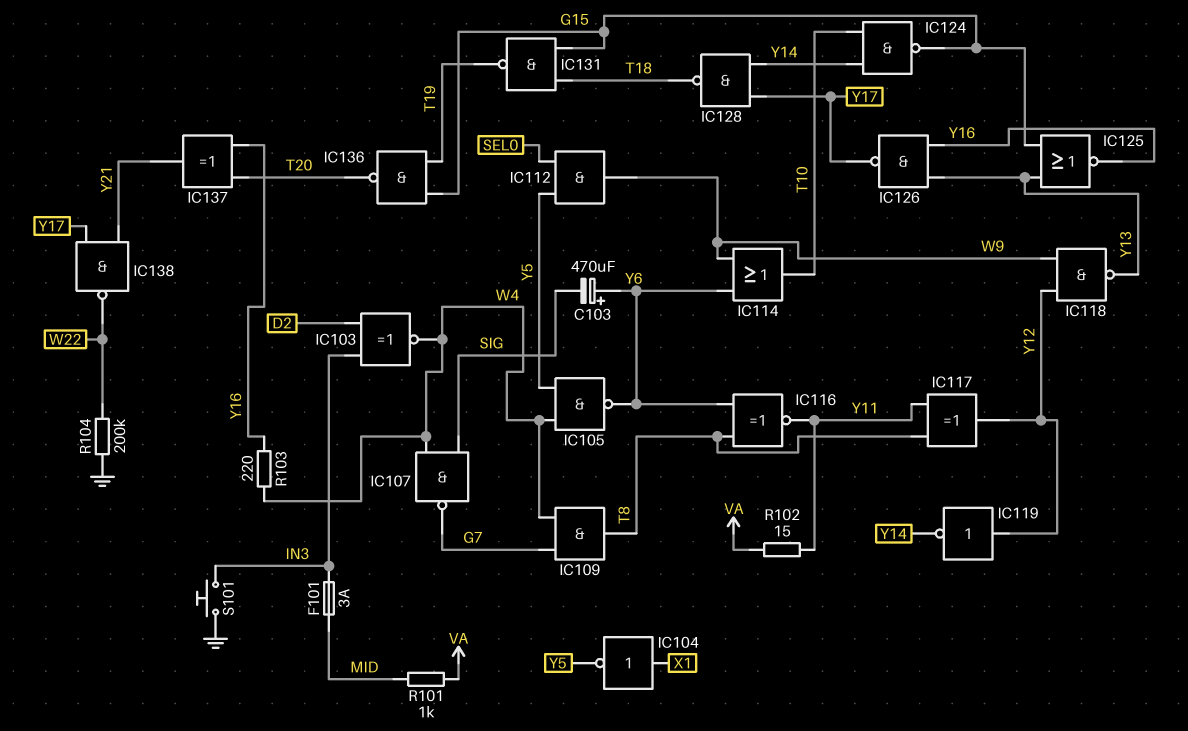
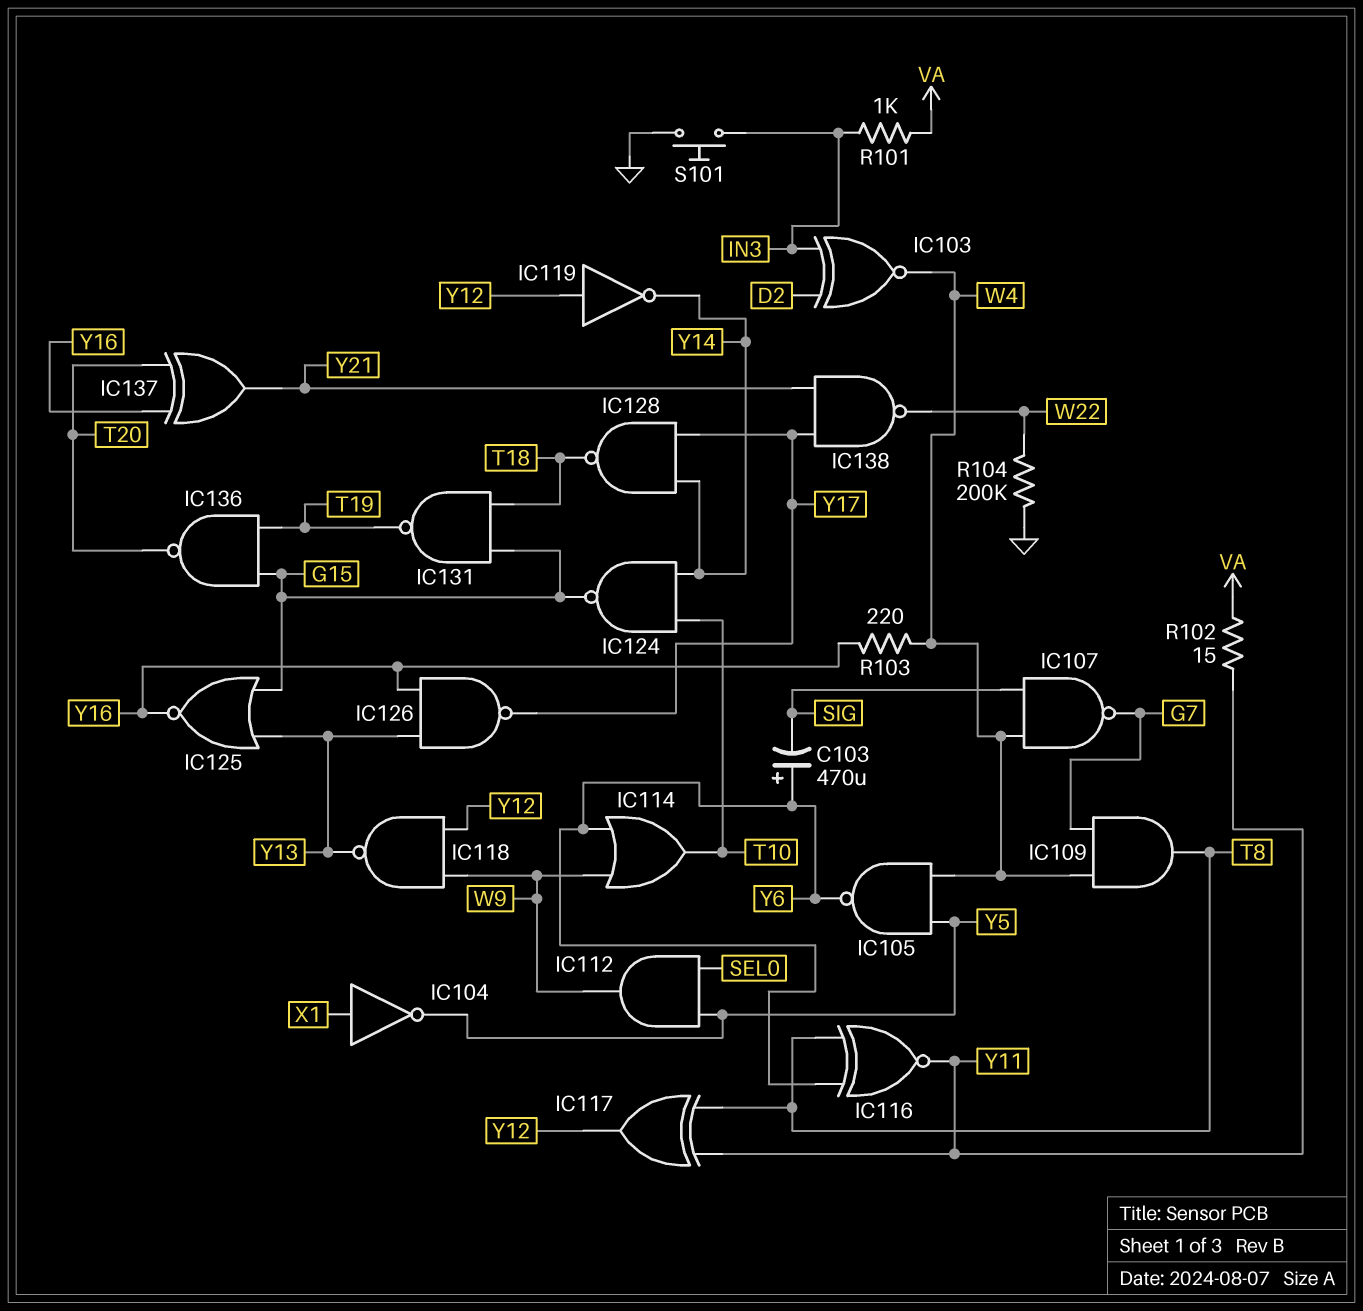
F101: 3A (IN3, MID) -> none
R101: 1k (MID, VA) -> 1k (IN3, VA)

